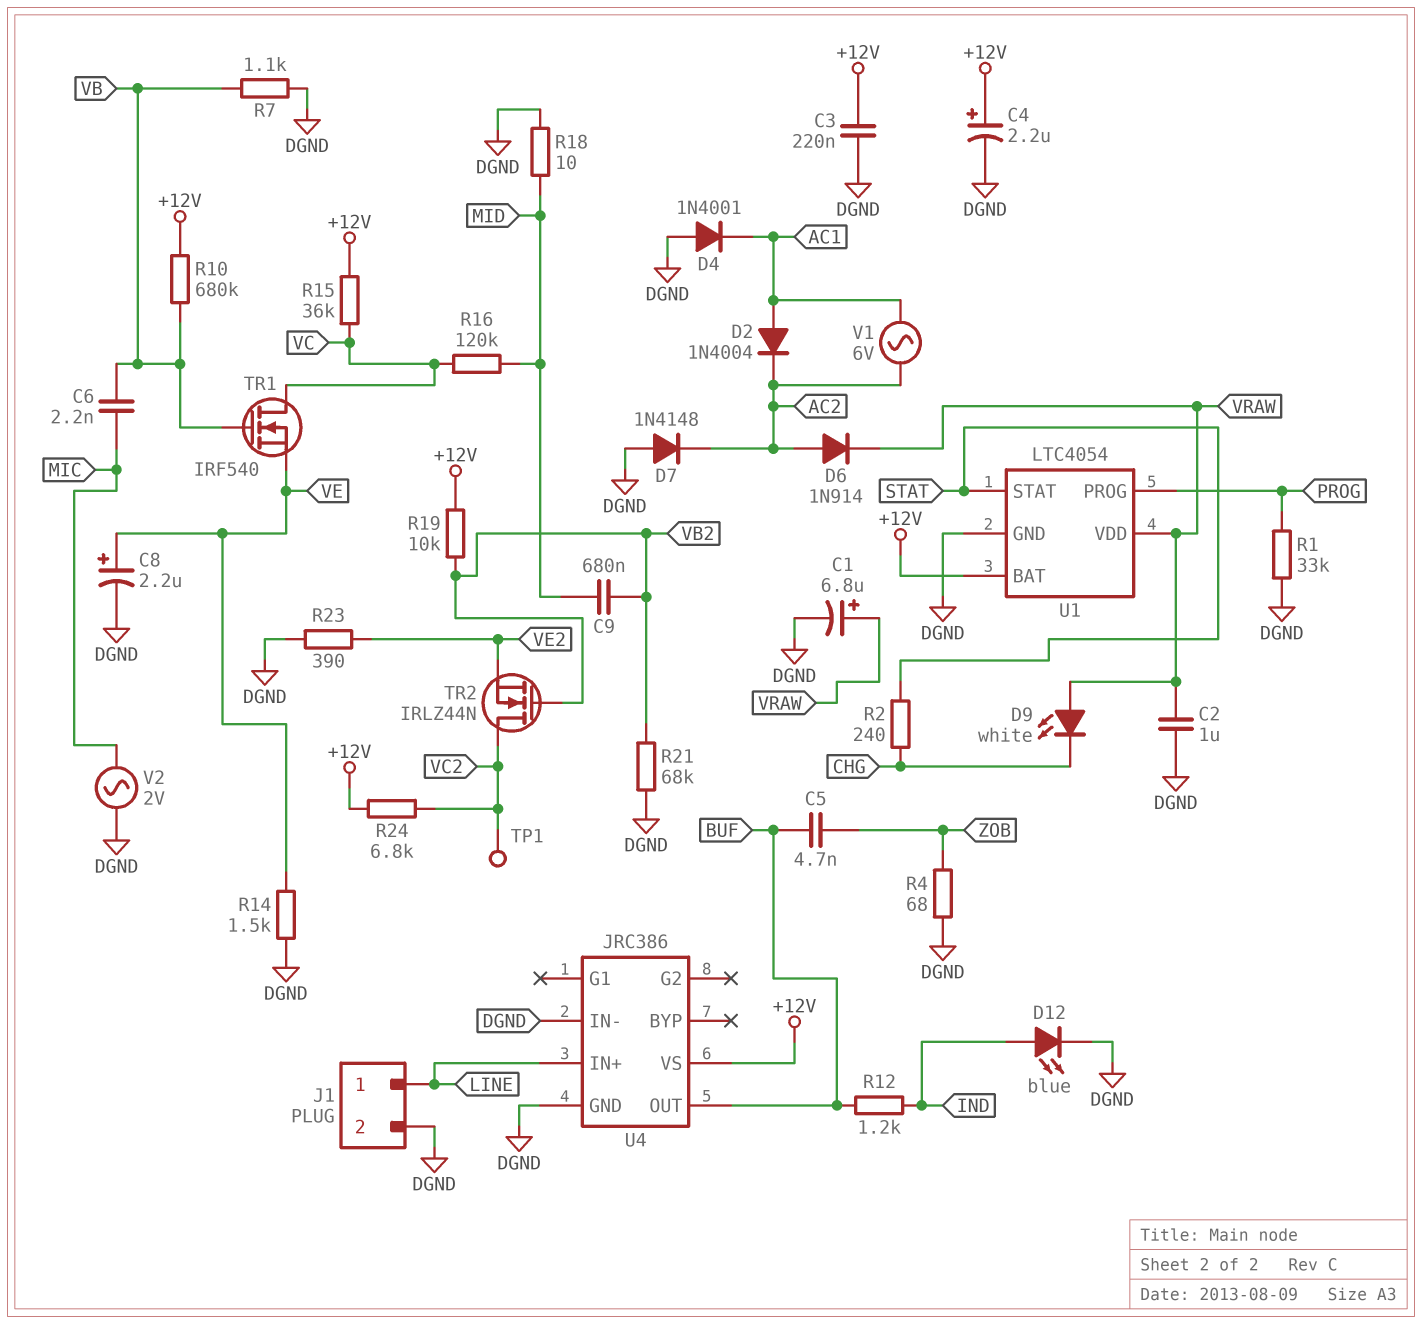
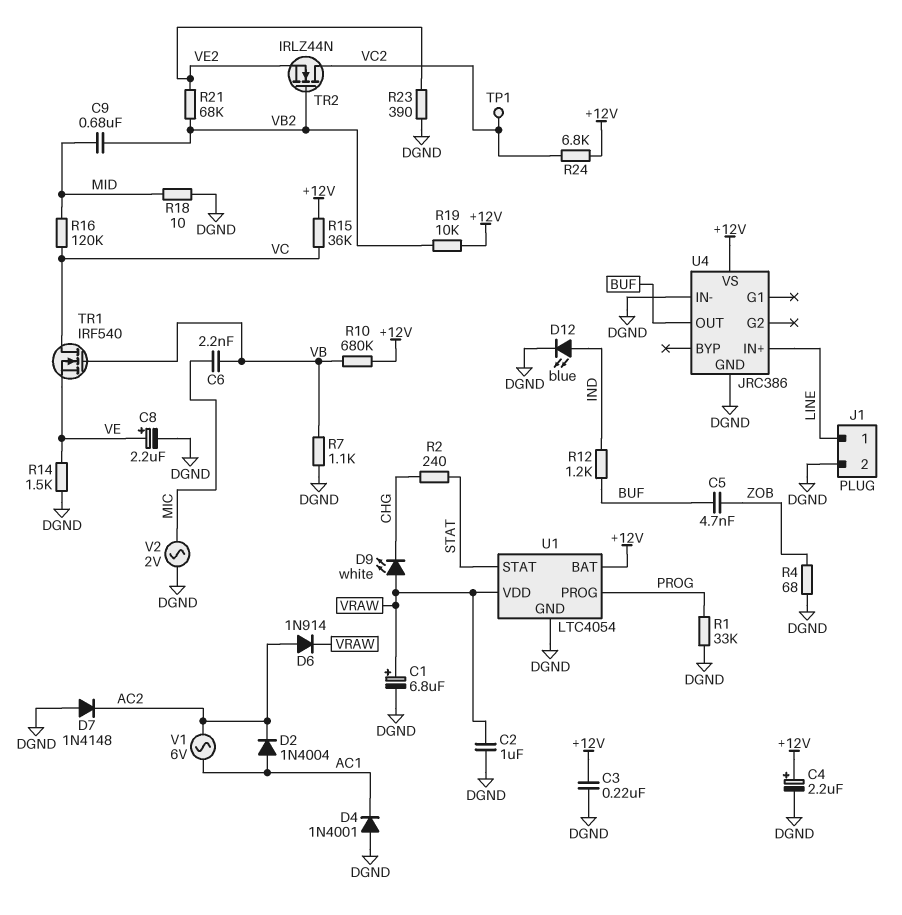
R21: 68k (DGND, VB2) -> 68k (VB2, VE2)

